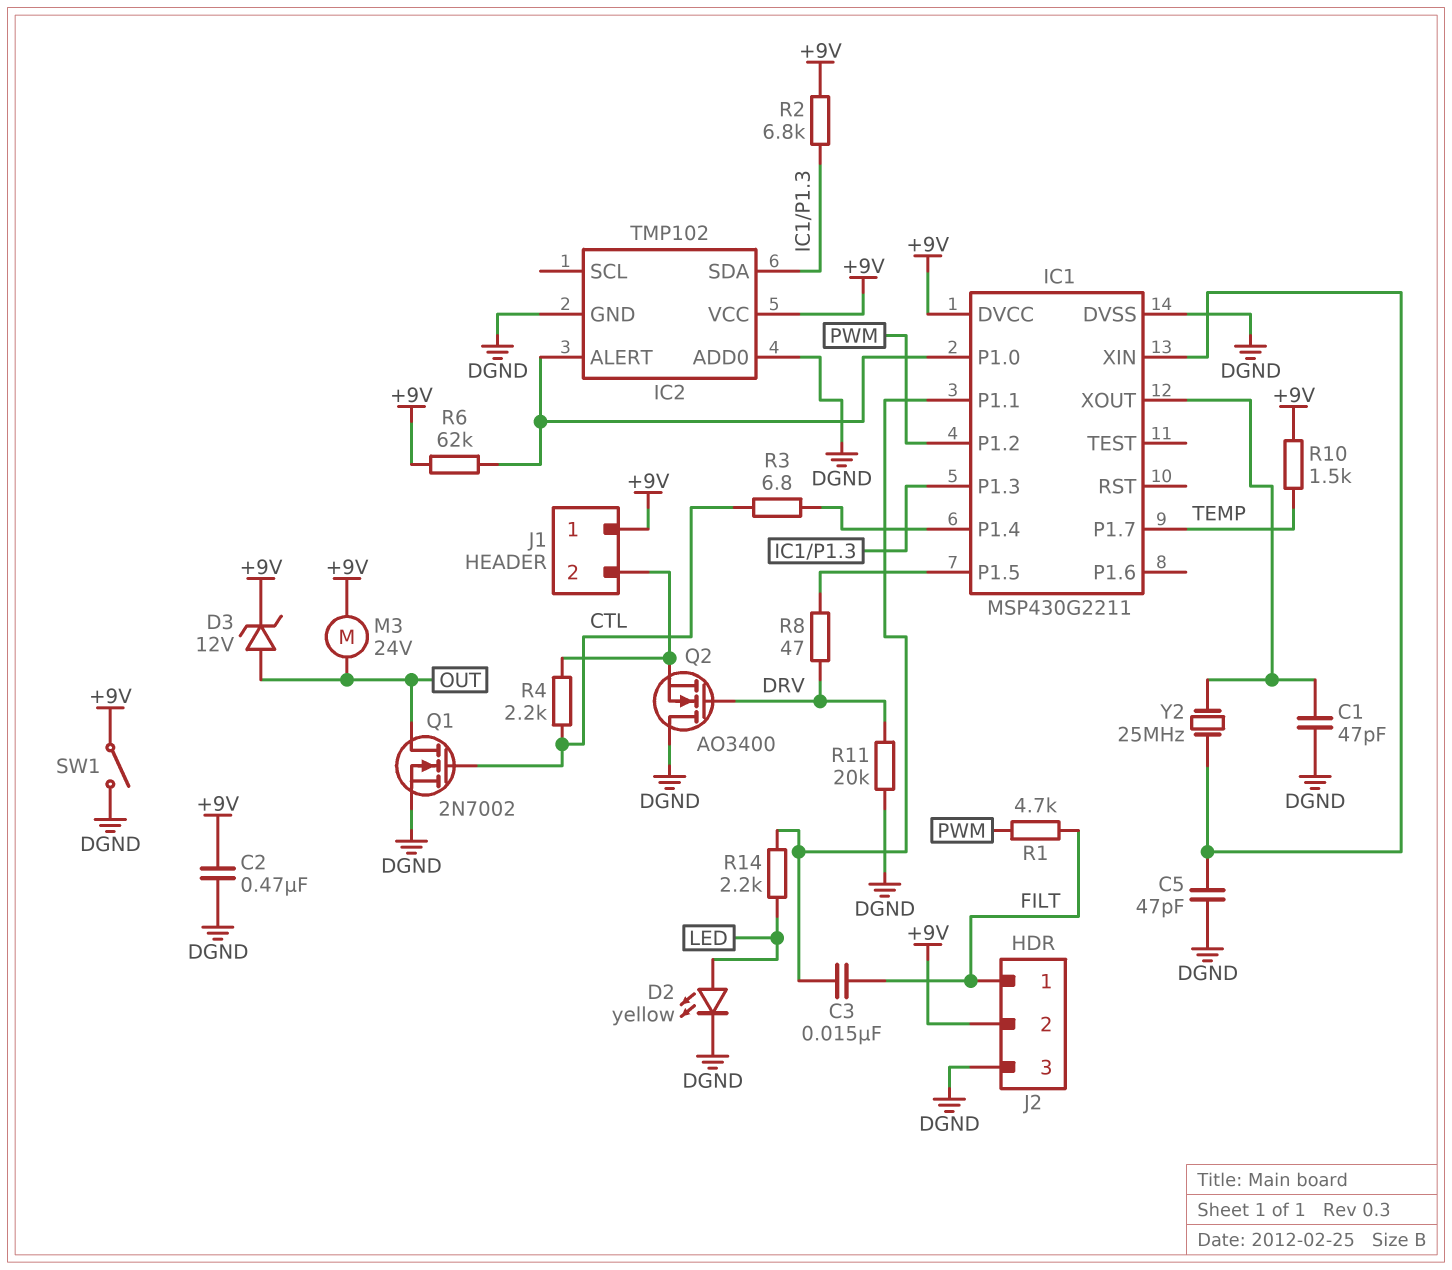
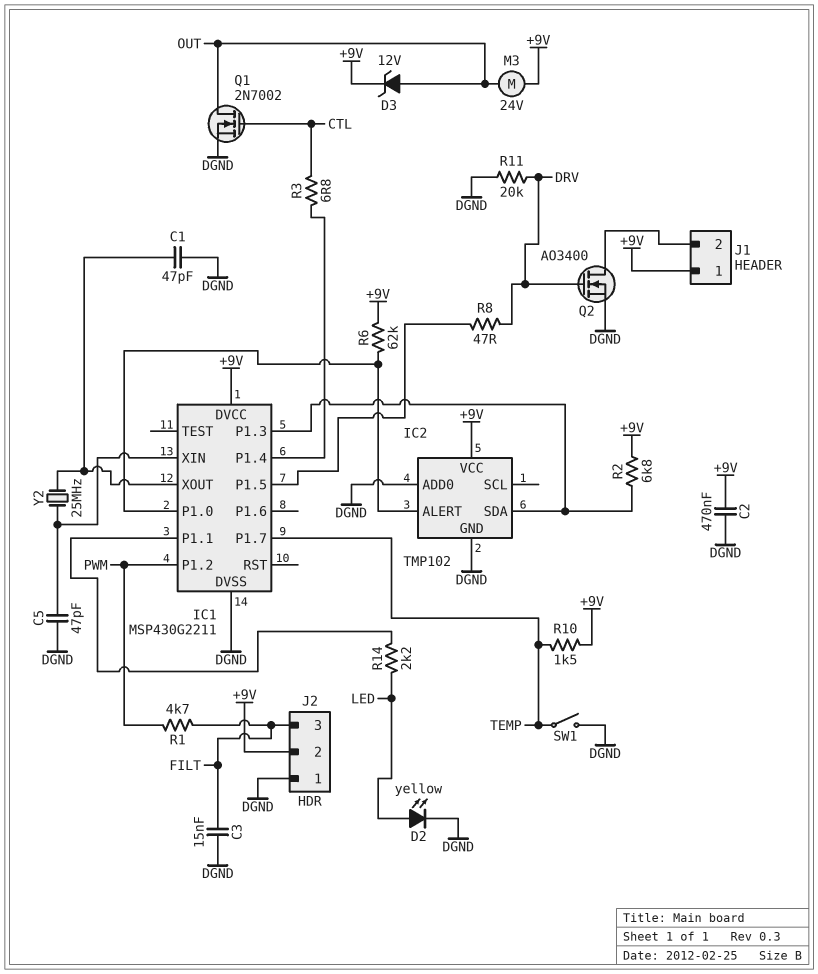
C3: 15nF (FILT, IC1/P1.1) -> 15nF (DGND, FILT)
J2 pin 1: FILT -> DGND
J2 pin 3: DGND -> FILT
Q2: NMOS AO3400 (G DRV, D DGND, S J1/2) -> NMOS AO3400 (G DRV, D J1/2, S DGND)
R4: 2.2k (CTL, J1/2) -> none
SW1: switch (+9V, DGND) -> switch (DGND, TEMP)

